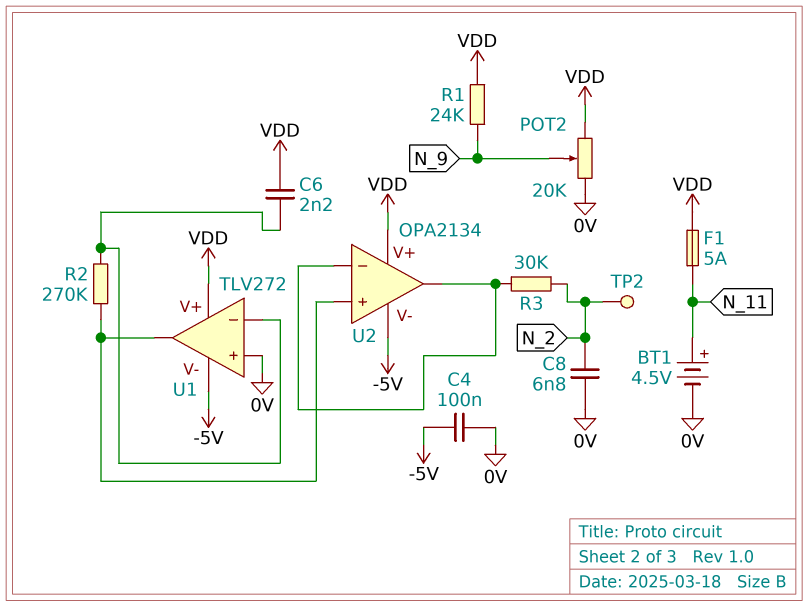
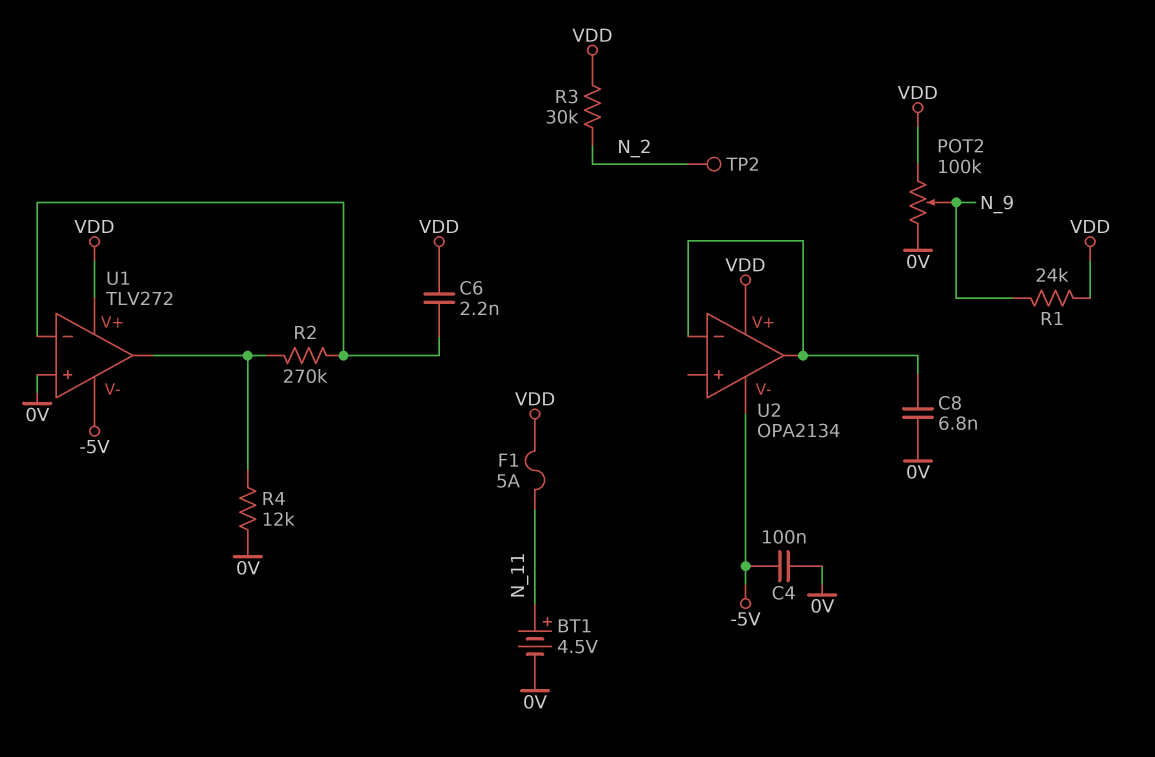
C8: 6.8nF (0V, N_2) -> 6.8nF (0V, U2/in-)
POT2: 20k (0V, VDD, wiper N_9) -> 100k (0V, VDD, wiper N_9)
R3: 30k (N_2, U2/in-) -> 30k (N_2, VDD)
R4: none -> 12k (0V, U1/out)
U2 pin in+: U1/out -> none

